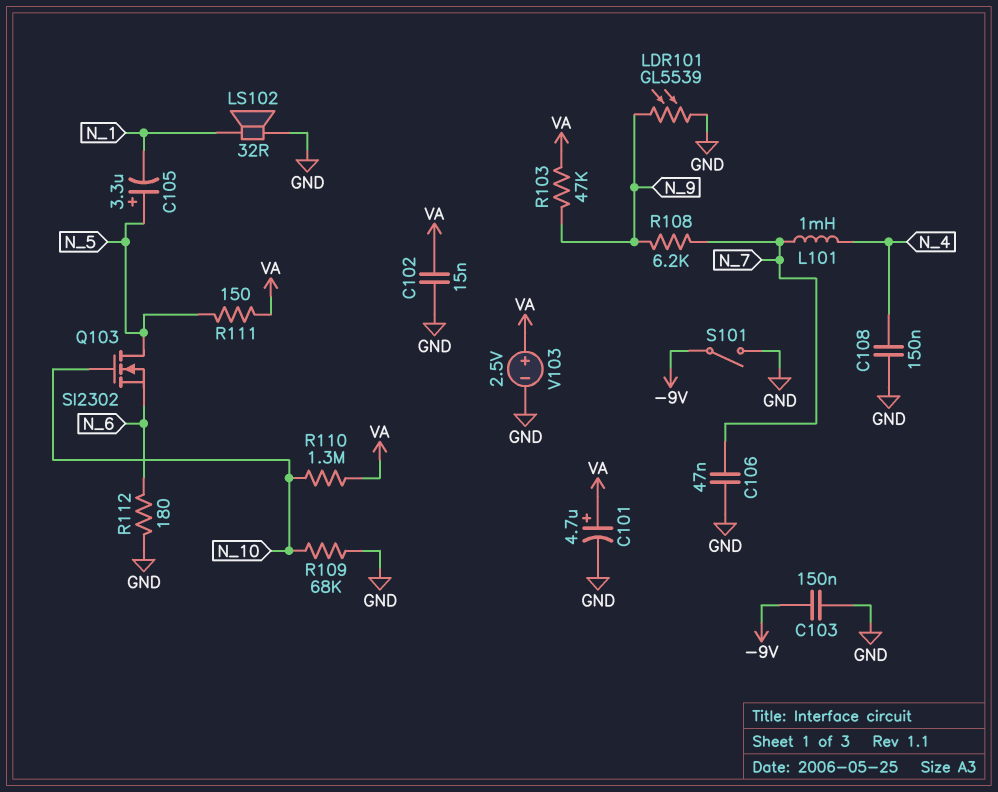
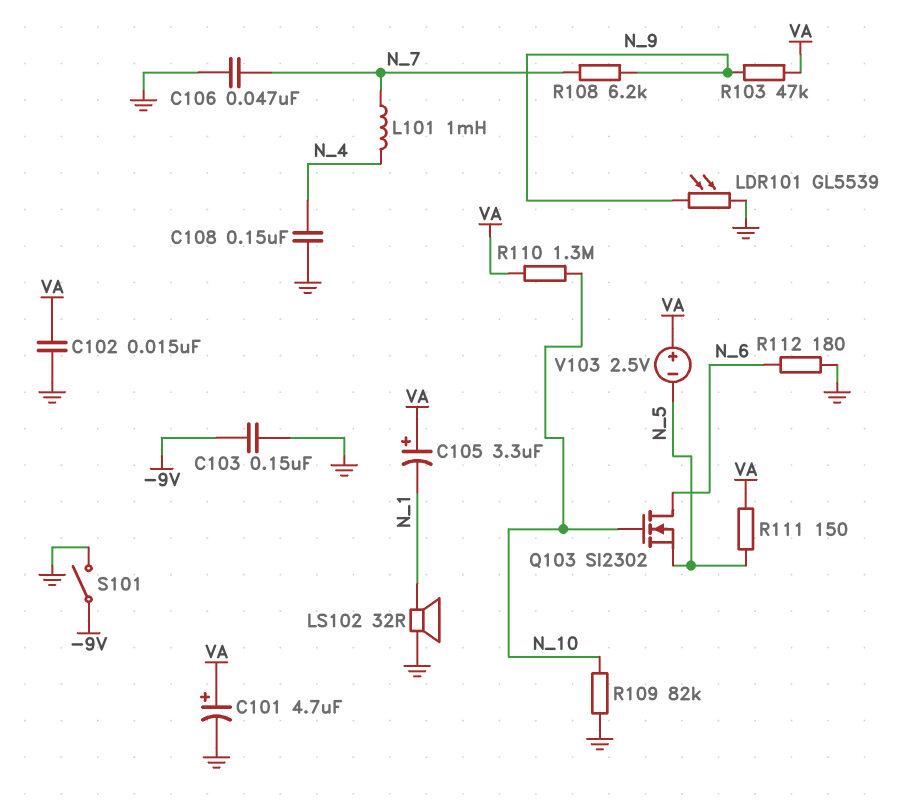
C105: 3.3uF (plus N_5, minus N_1) -> 3.3uF (plus VA, minus N_1)
Q103: NMOS SI2302 (G N_10, D N_5, S N_6) -> NMOS SI2302 (G N_10, D N_6, S N_5)
R109: 68k (GND, N_10) -> 82k (GND, N_10)
V103: 2.5V (plus VA, minus GND) -> 2.5V (plus VA, minus N_5)

